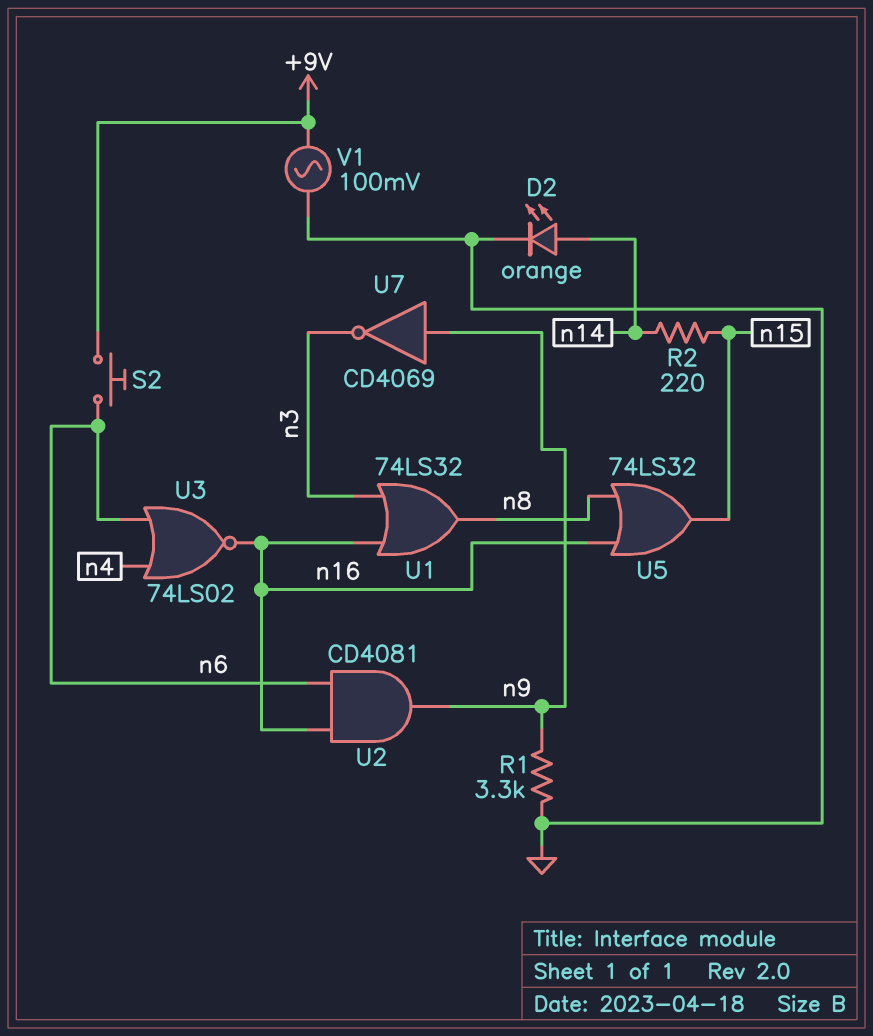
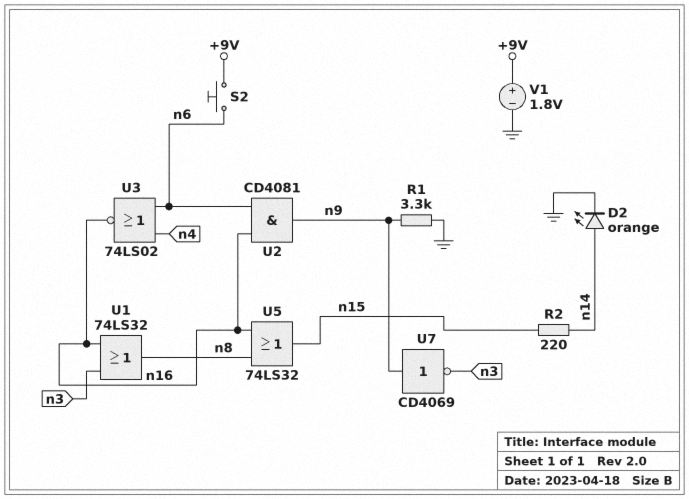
V1: AC 100mV (+9V, GND) -> 1.8V (plus +9V, minus GND)

